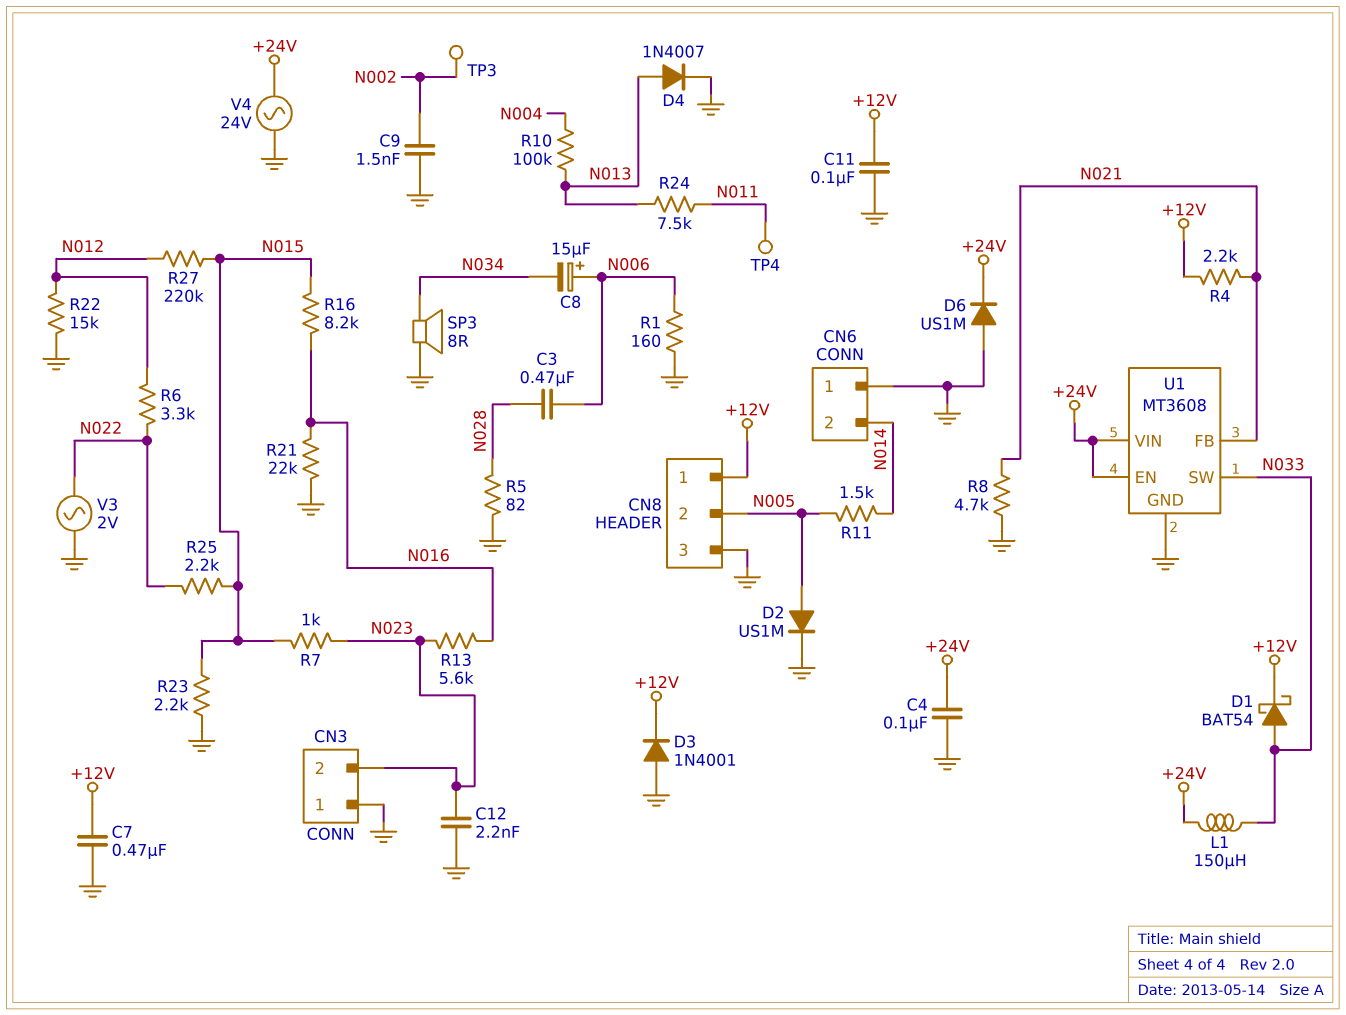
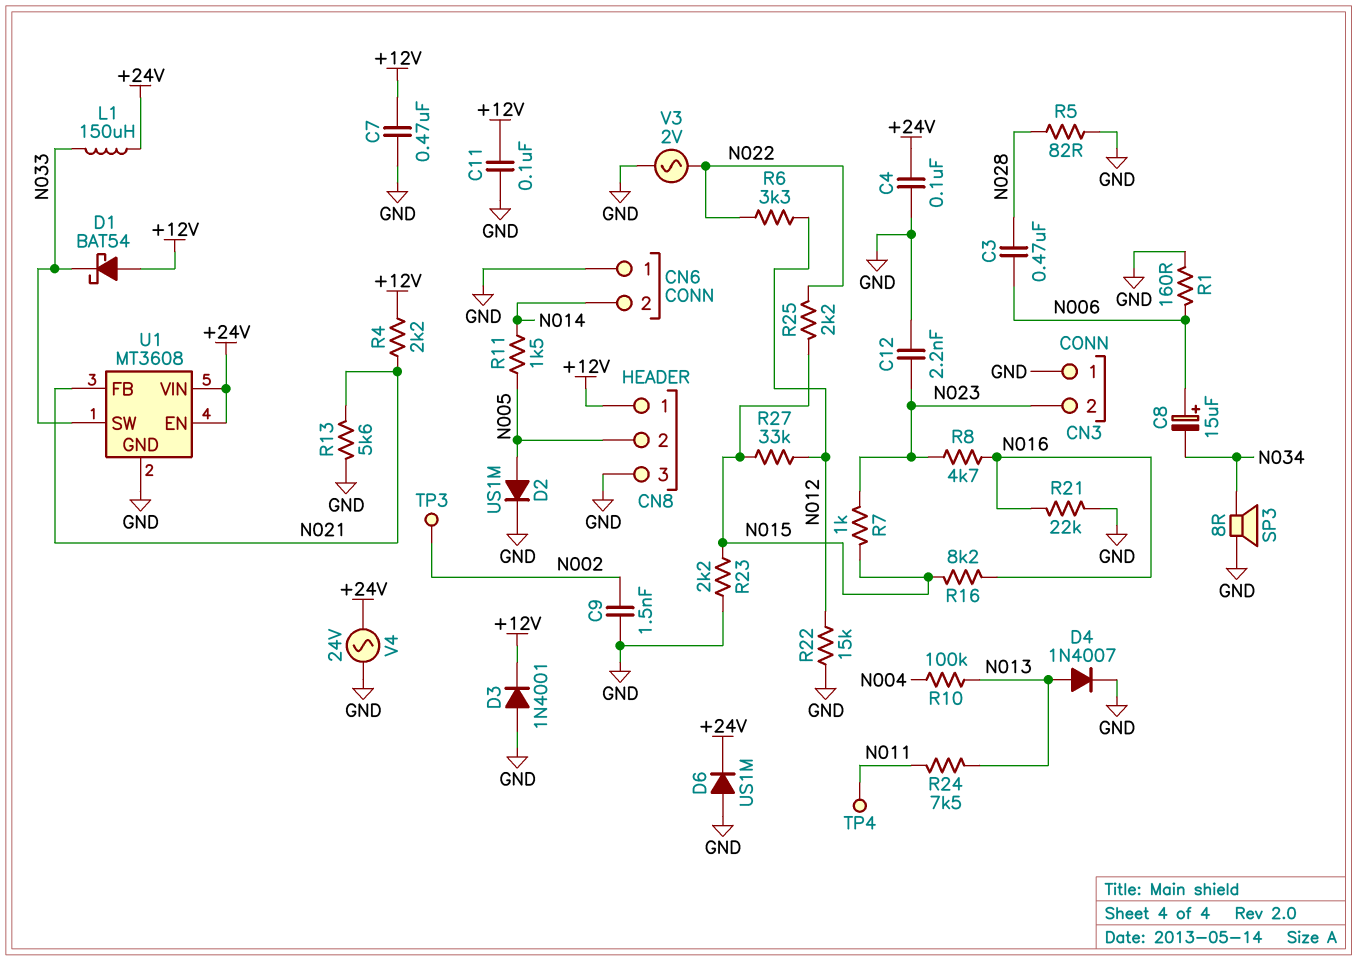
D1: schottky BAT54 (A N033, K +12V) -> schottky BAT54 (A +12V, K N033)
R8: 4.7k (GND, N021) -> 4.7k (N016, N023)
R13: 5.6k (N016, N023) -> 5.6k (GND, N021)
R27: 220k (N012, N015) -> 33k (N012, N015)

